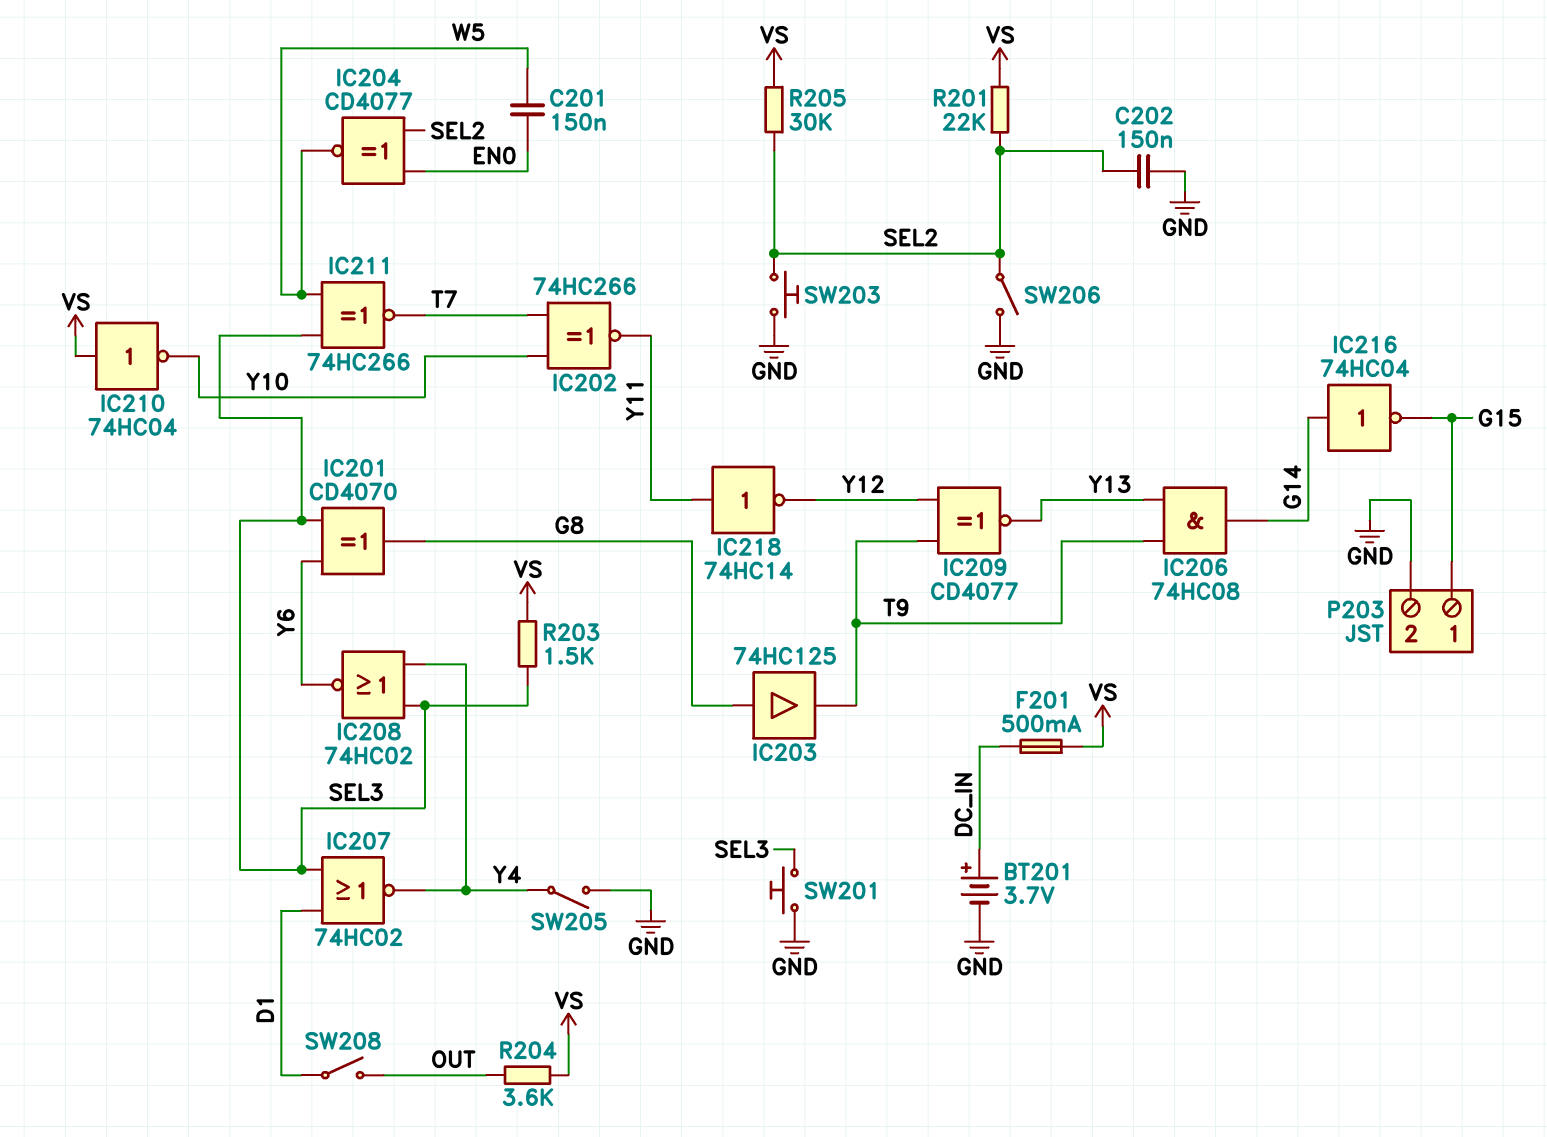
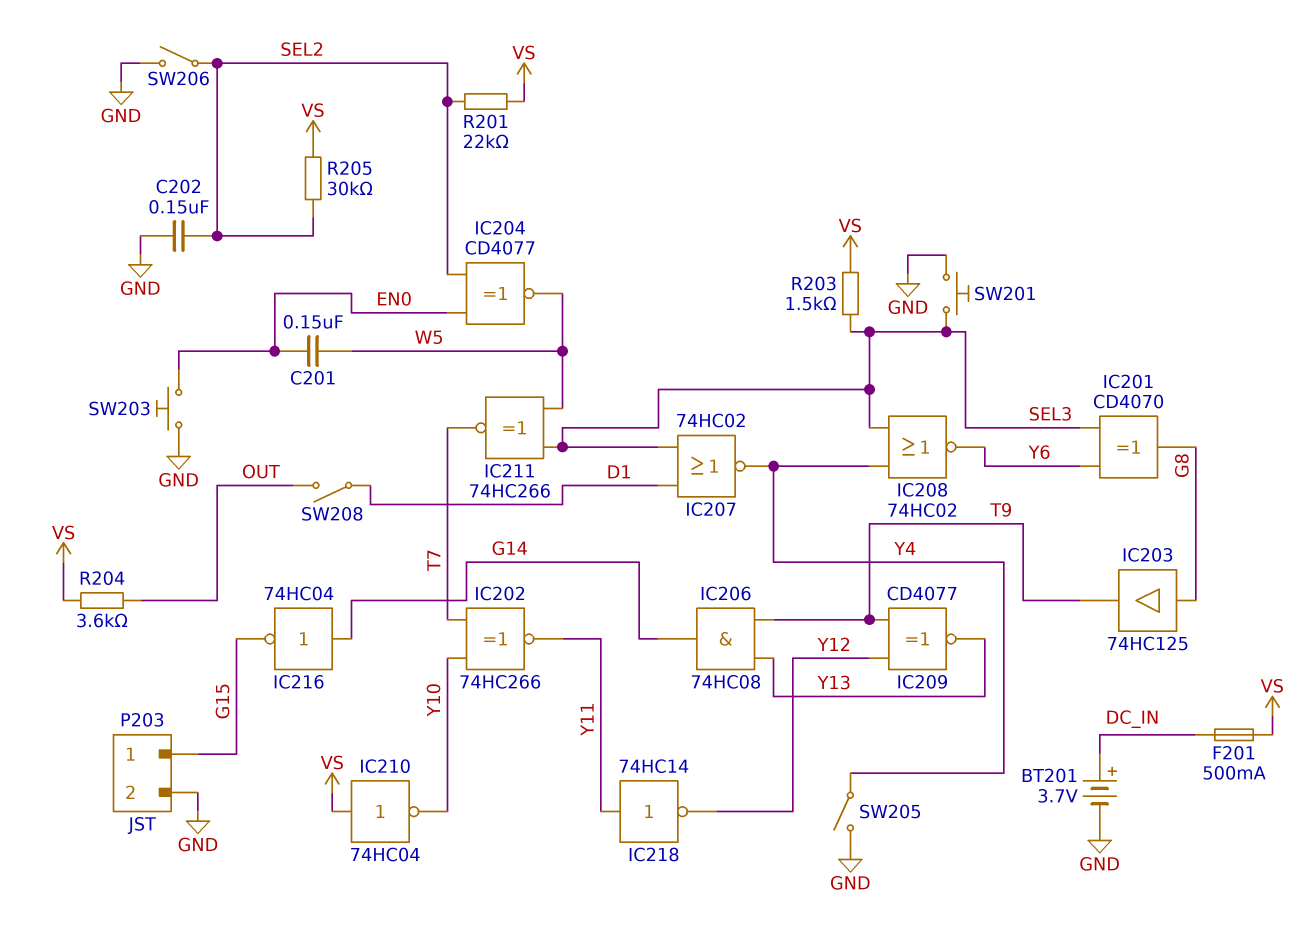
SW203: button (GND, SEL2) -> button (EN0, GND)

